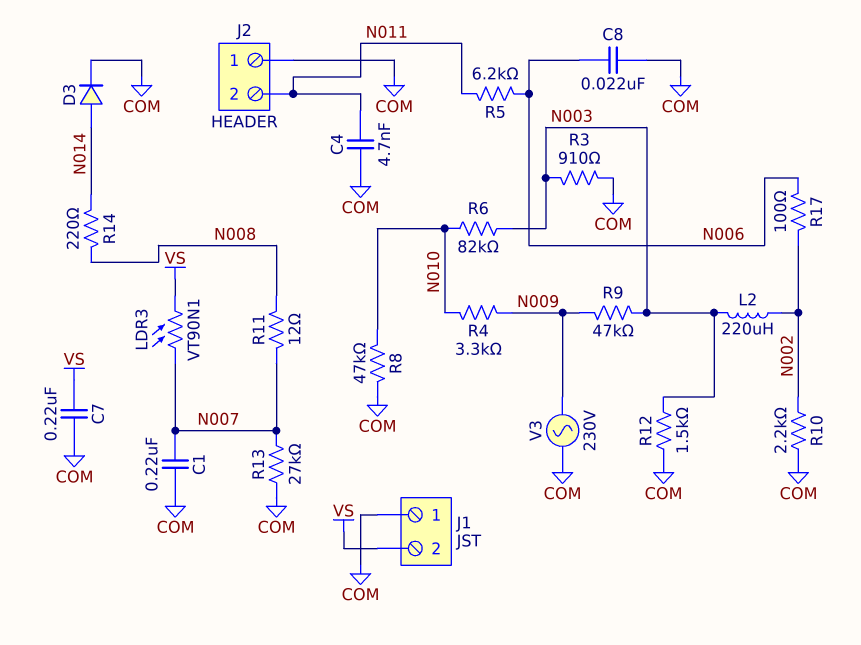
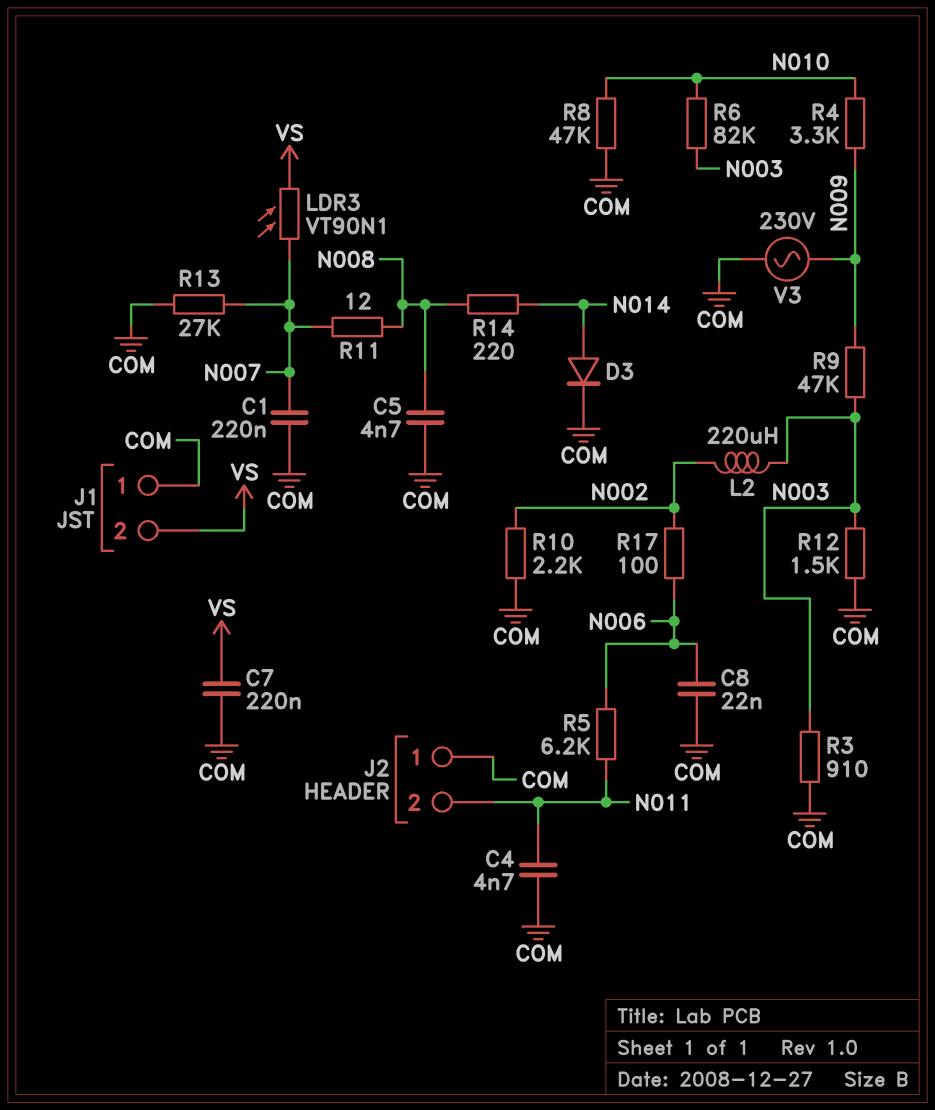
C5: none -> 4.7nF (COM, N008)

